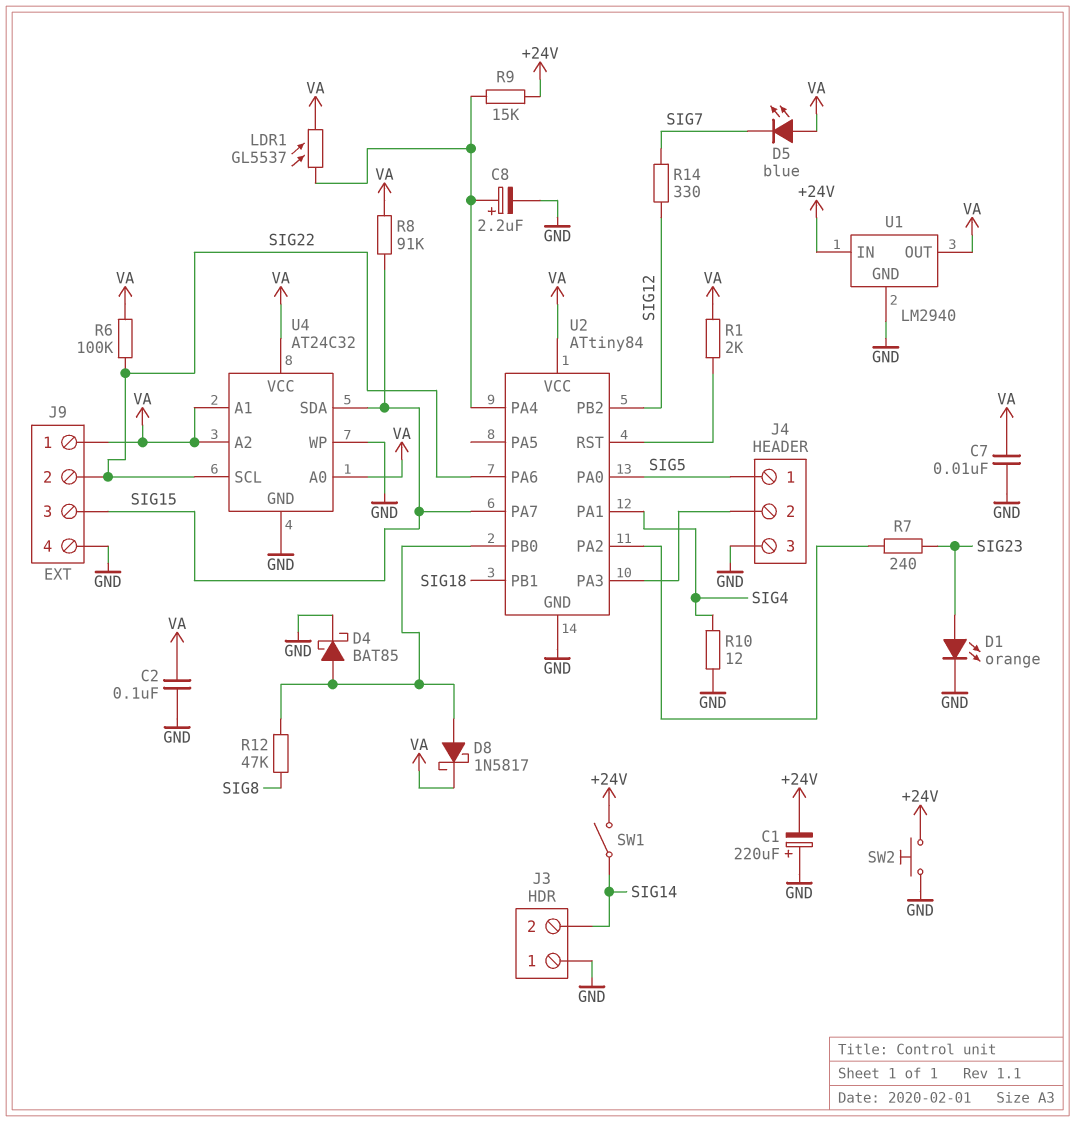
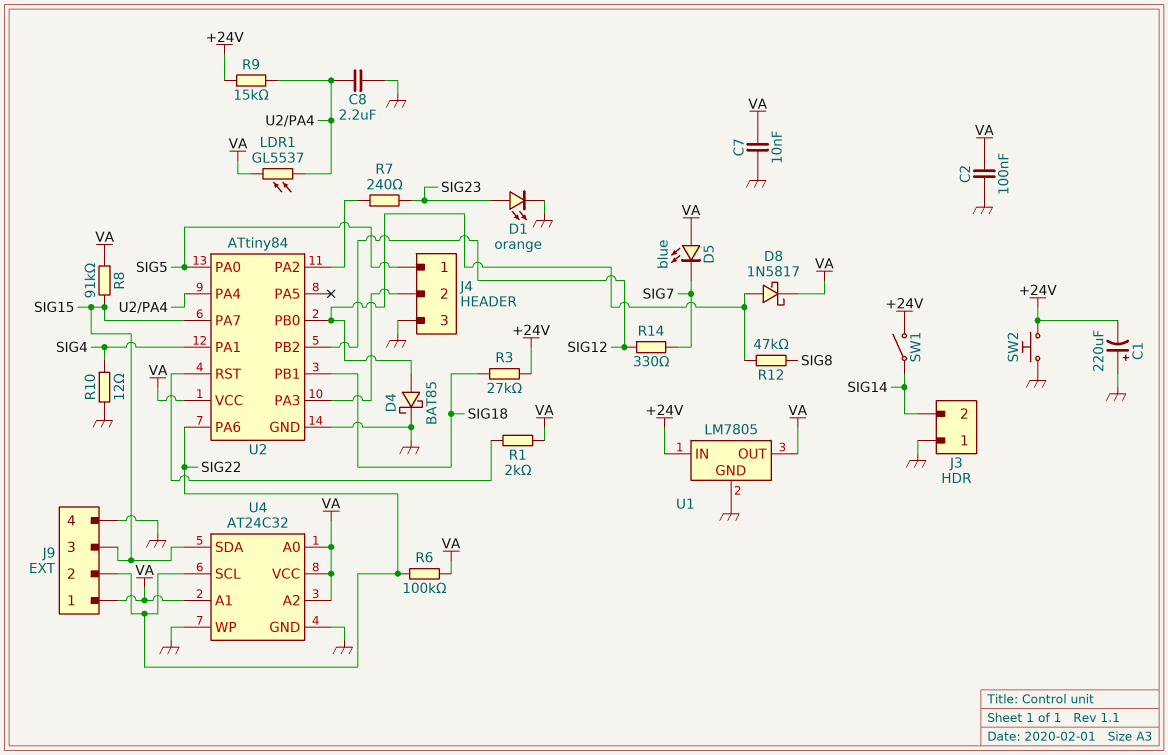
C8: 2.2uF (plus U2/PA4, minus GND) -> 2.2uF (GND, U2/PA4)
R3: none -> 27k (+24V, SIG18)
U1: LM2940 -> LM7805

